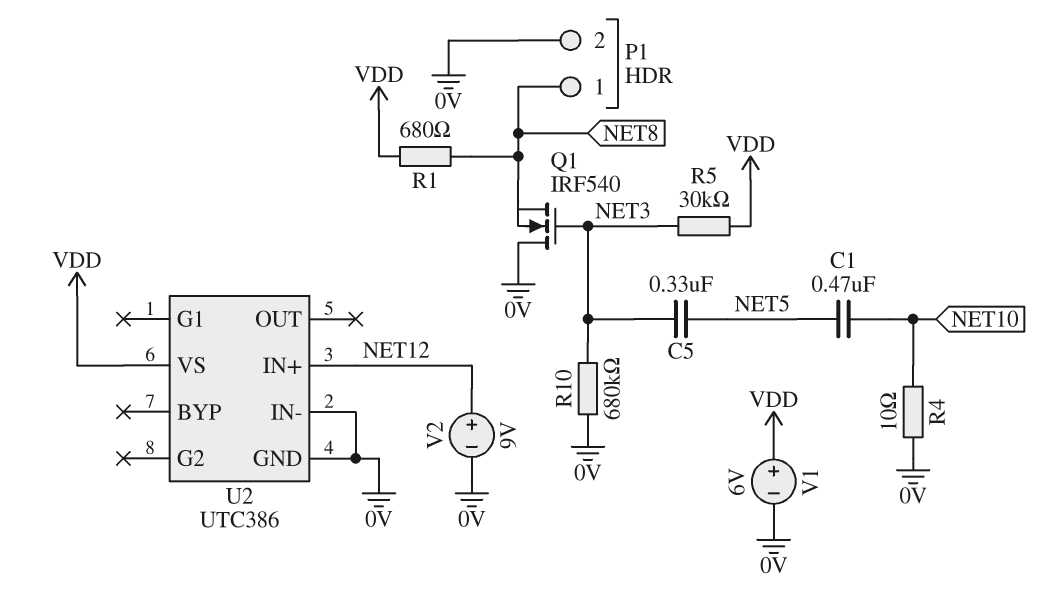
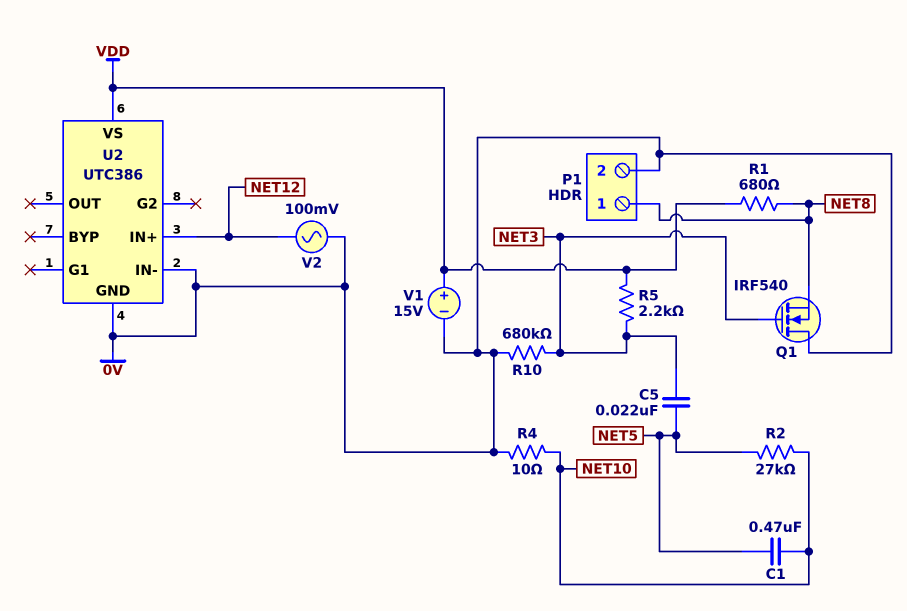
C5: 330nF (NET3, NET5) -> 22nF (NET3, NET5)
R2: none -> 27k (NET5, NET10)
R5: 30k (NET3, VDD) -> 2.2k (NET3, VDD)
V1: 6V (plus VDD, minus 0V) -> 15V (plus VDD, minus 0V)
V2: 9V (plus NET12, minus 0V) -> AC 100mV (0V, NET12)

